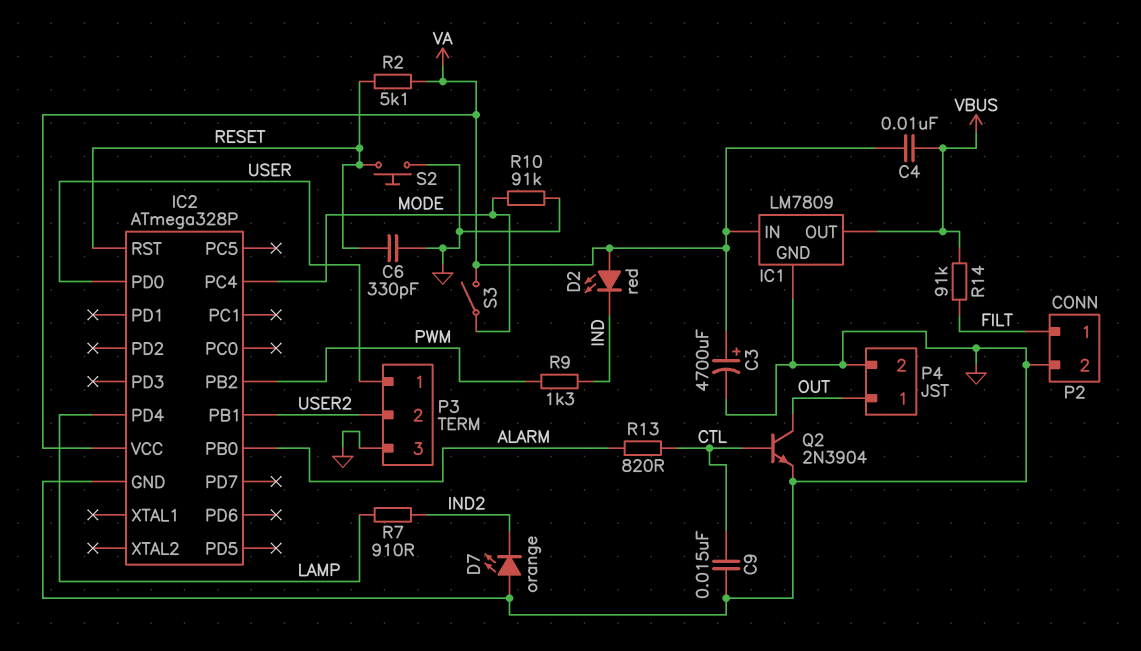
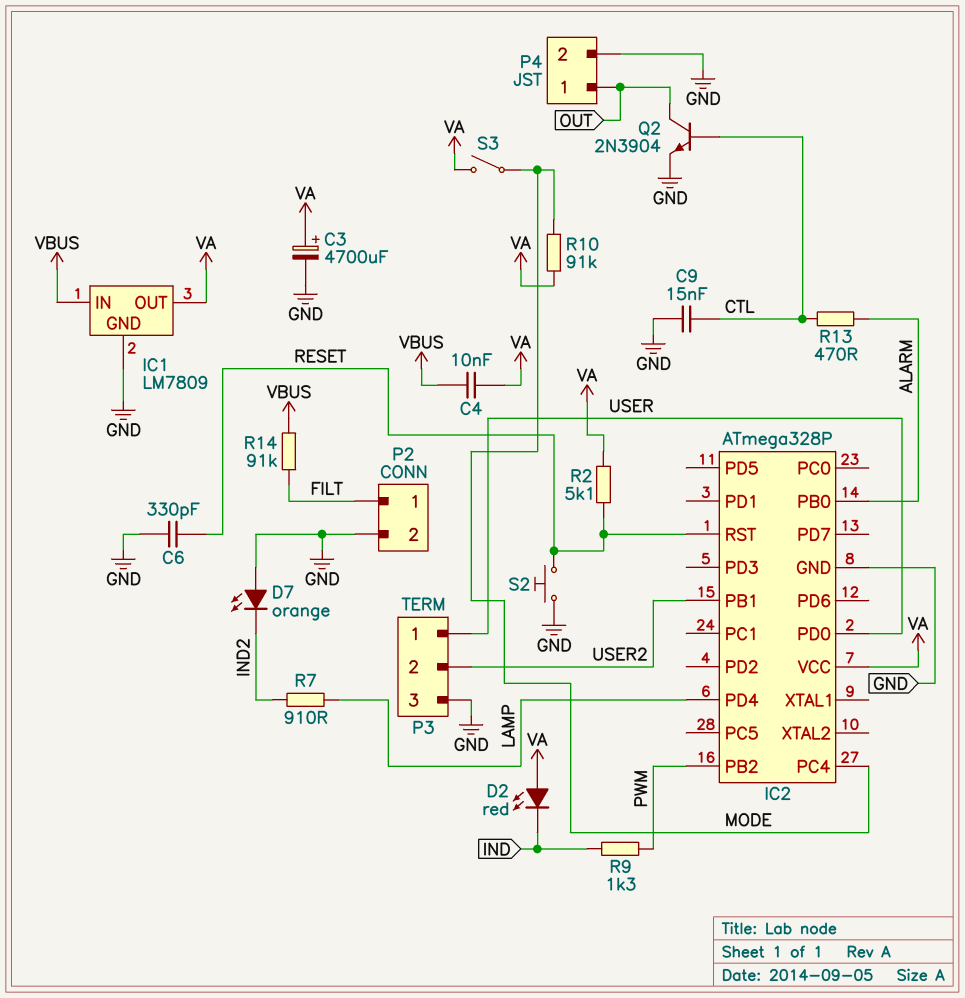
IC1 pin IN: VA -> VBUS
IC1 pin OUT: VBUS -> VA
R10: 91k (GND, MODE) -> 91k (MODE, VA)
R13: 820 (ALARM, CTL) -> 470 (ALARM, CTL)

